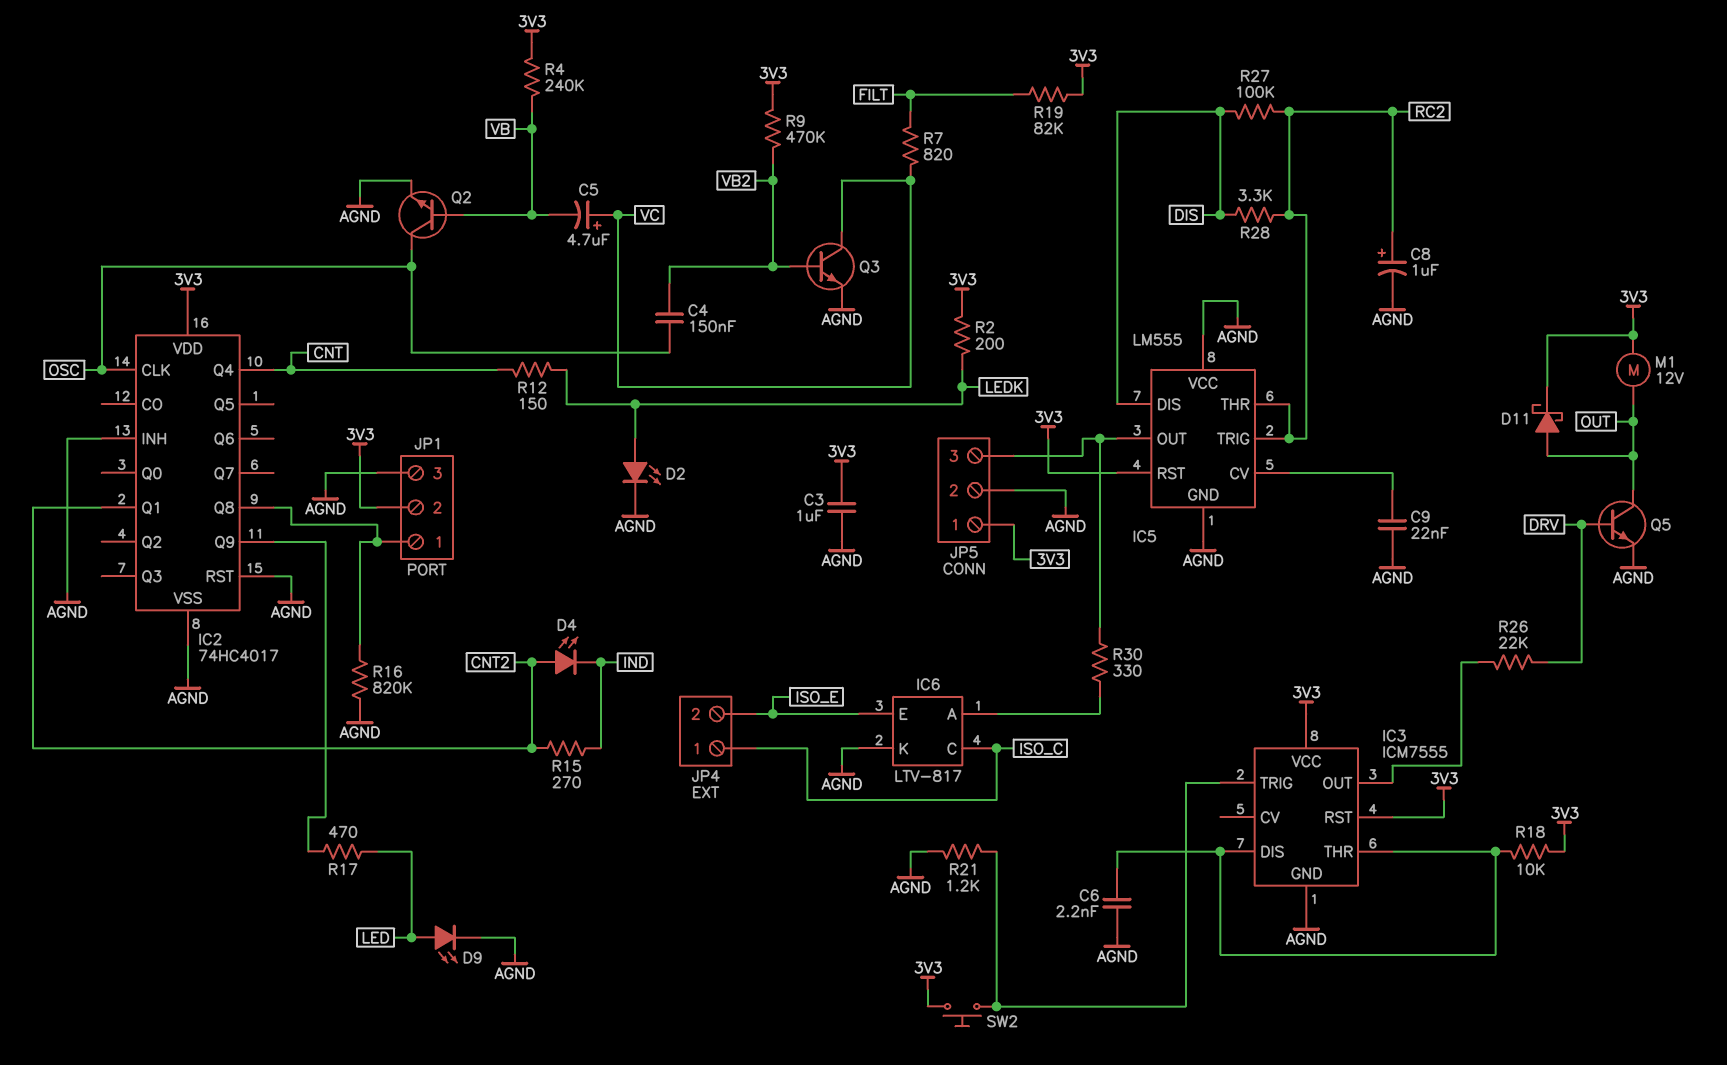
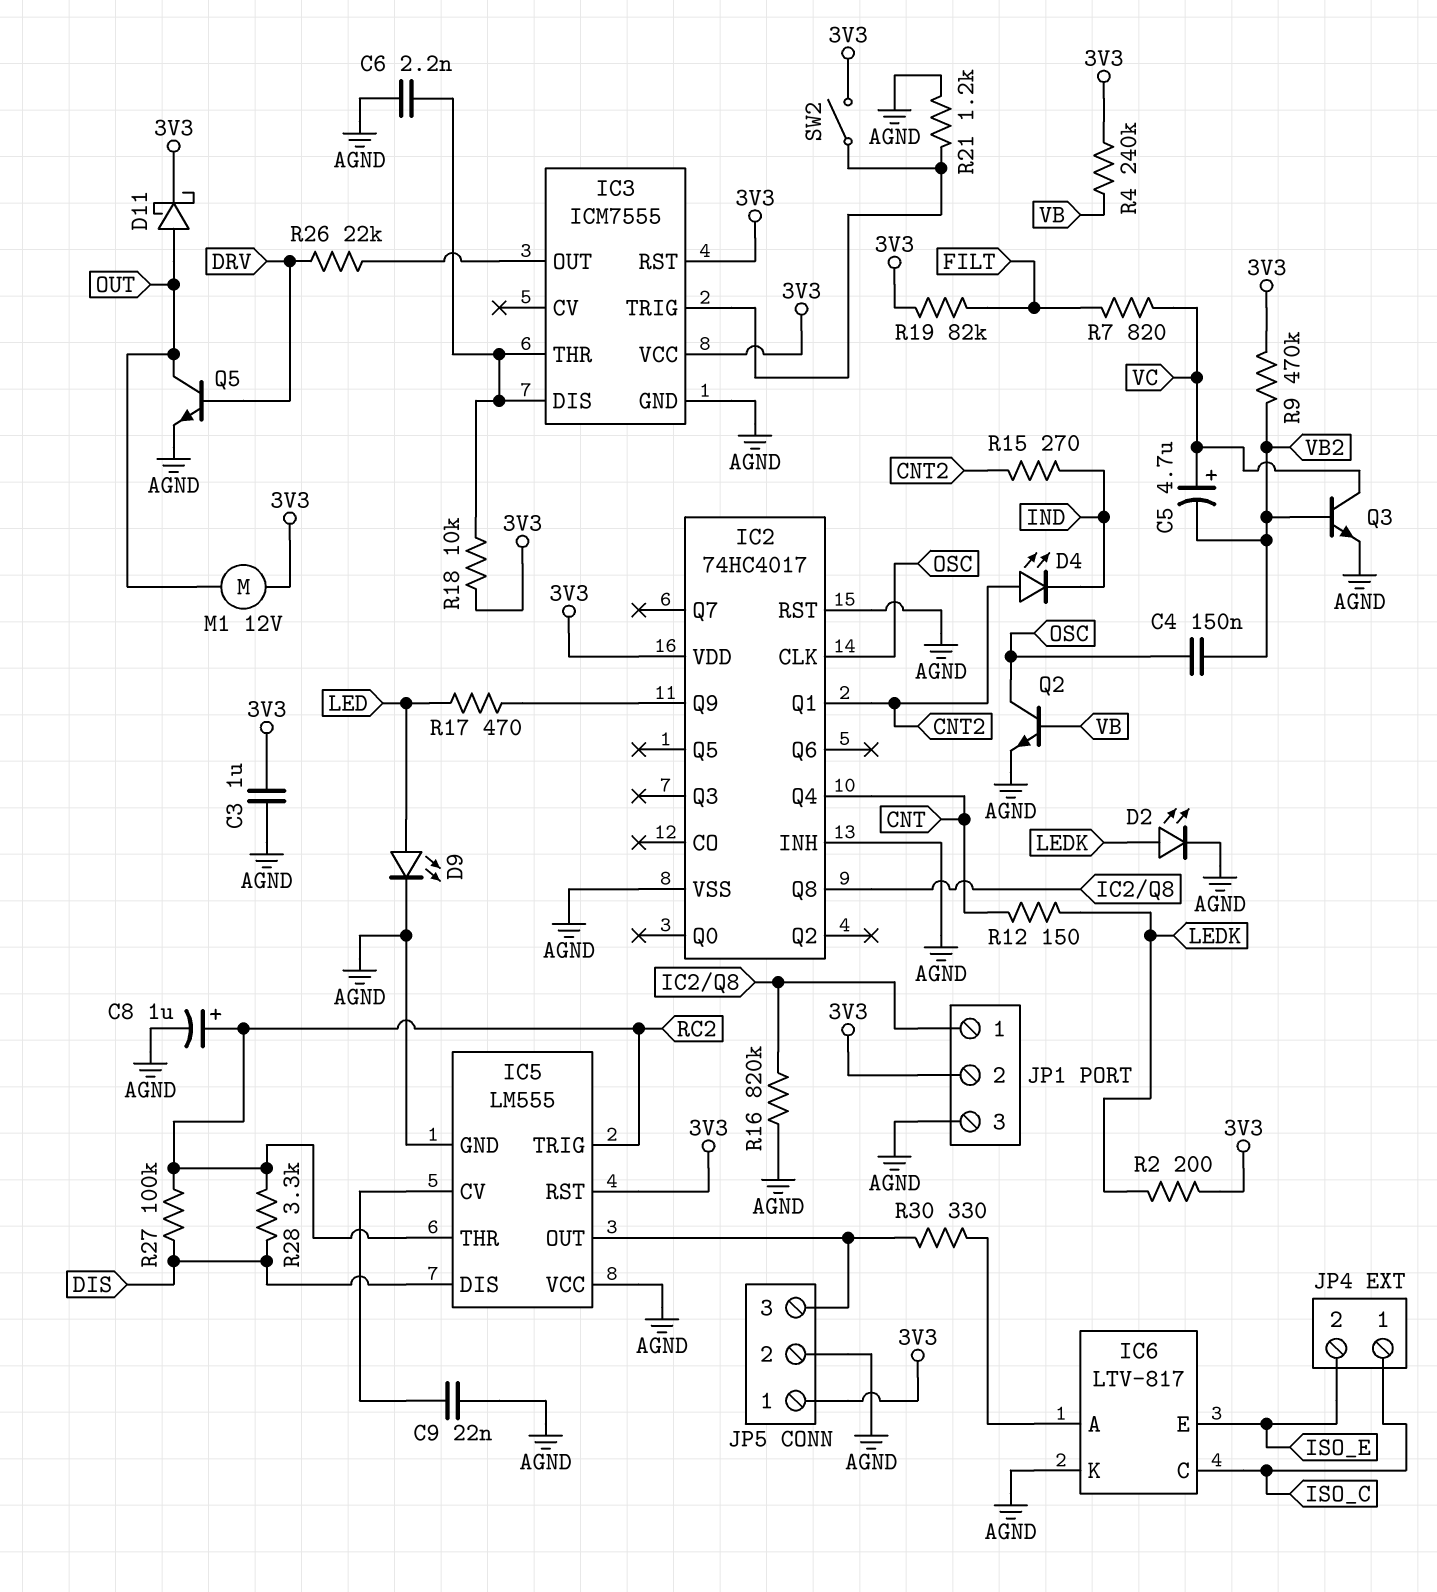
C5: 4.7uF (plus VC, minus VB) -> 4.7uF (plus VC, minus VB2)
SW2: button (3V3, IC3/TRIG) -> switch (3V3, IC3/TRIG)

